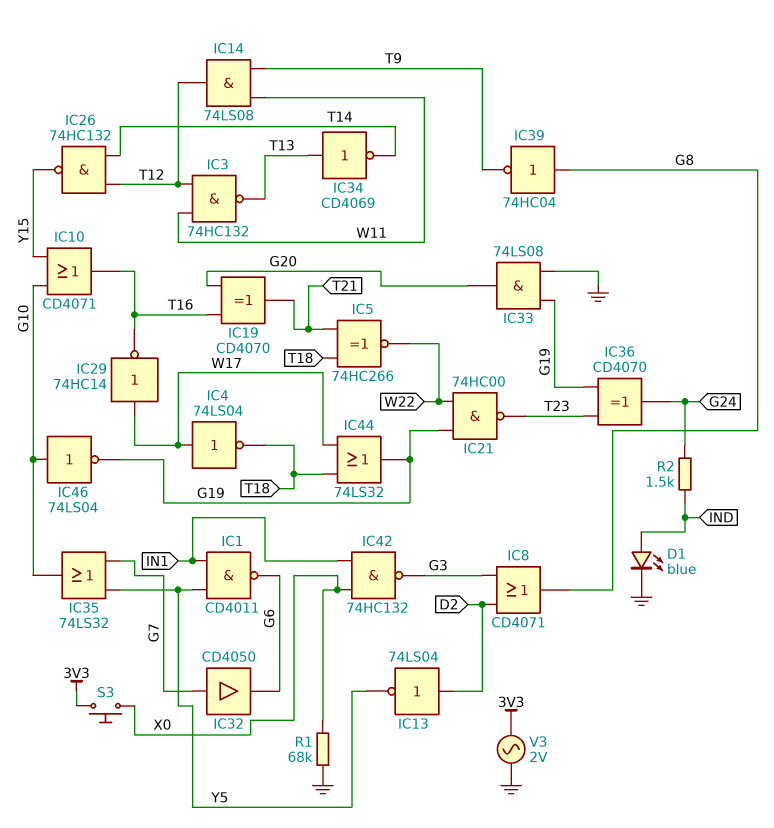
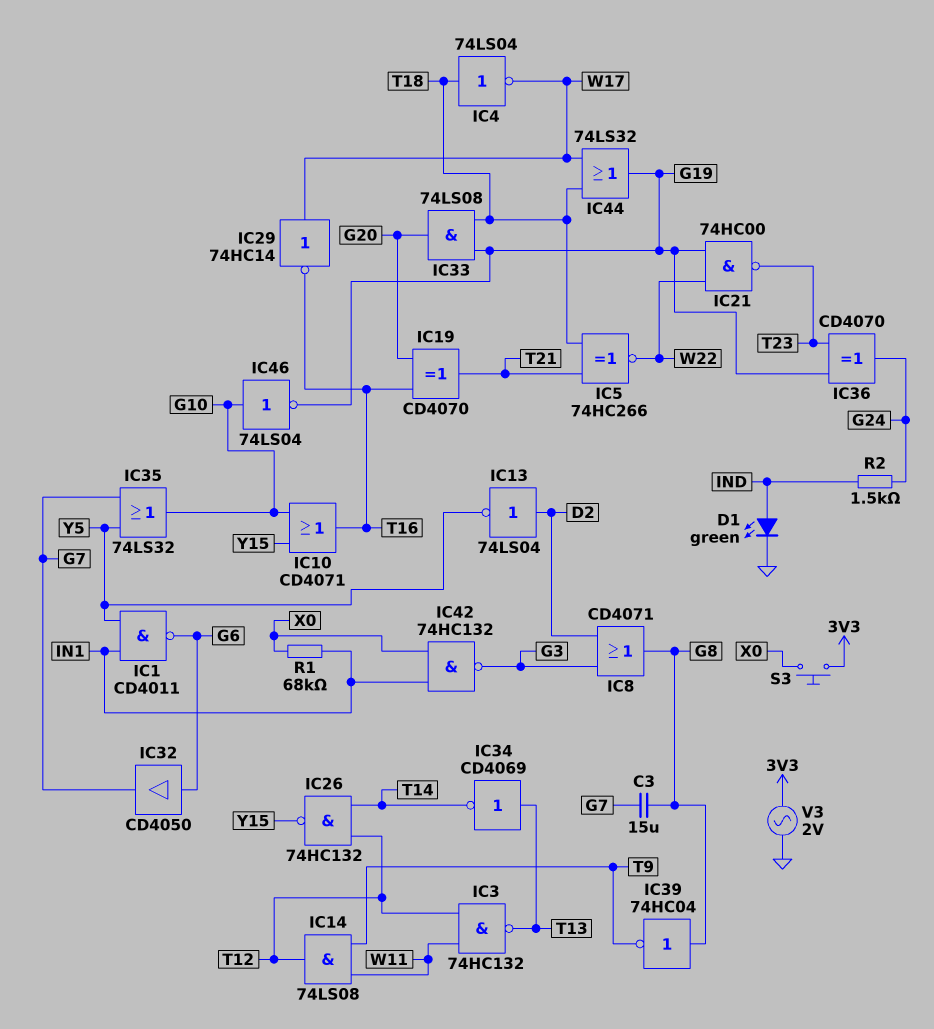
C3: none -> 15uF (G7, G8)
D1: LED blue (A IND, K GND) -> LED green (A IND, K GND)
IC4: NOT 74LS04 (in W17, out T18) -> NOT 74LS04 (in T18, out W17)
IC32: buffer CD4050 (in G7, out G6) -> buffer CD4050 (in G6, out G7)
IC33: AND 74LS08 (in G19, in GND, out G20) -> AND 74LS08 (in G19, in T18, out G20)
R1: 68k (GND, X0) -> 68k (IN1, X0)

